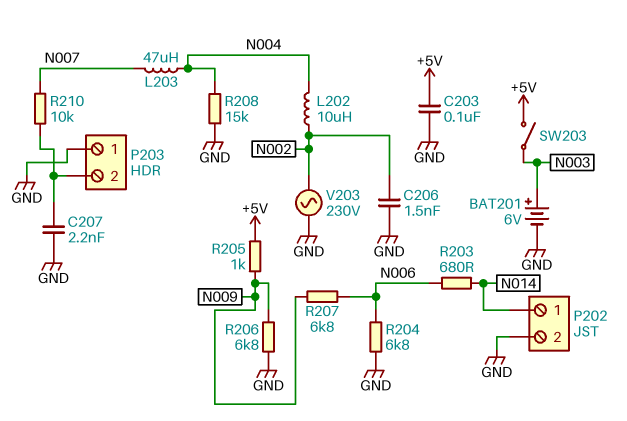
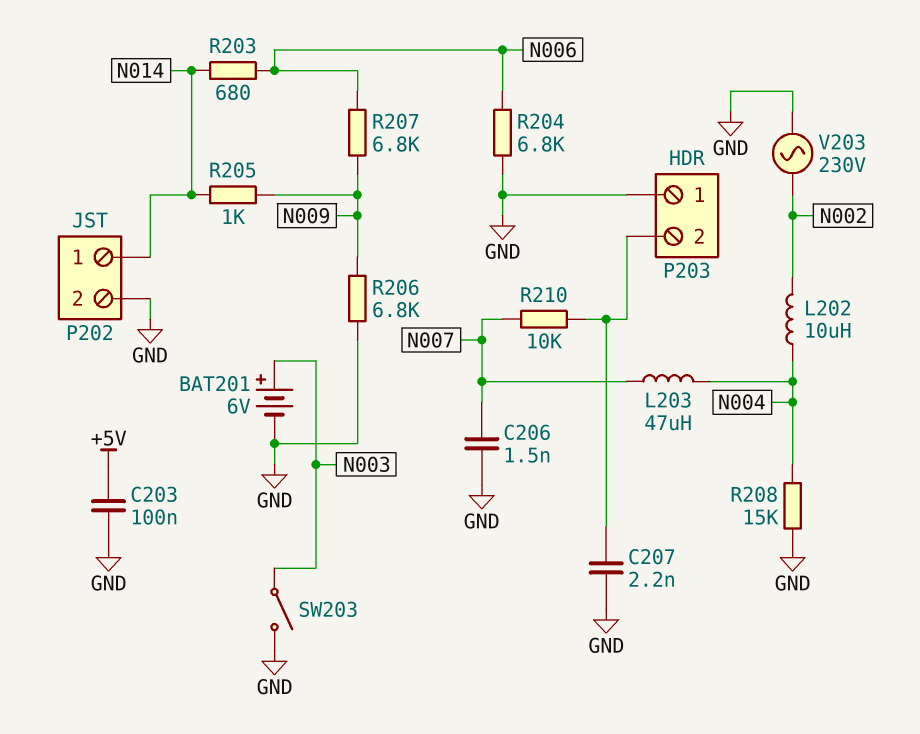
C206: 1.5nF (GND, N002) -> 1.5nF (GND, N007)
R205: 1k (+5V, N009) -> 1k (N009, N014)
SW203: switch (+5V, N003) -> switch (GND, N003)

